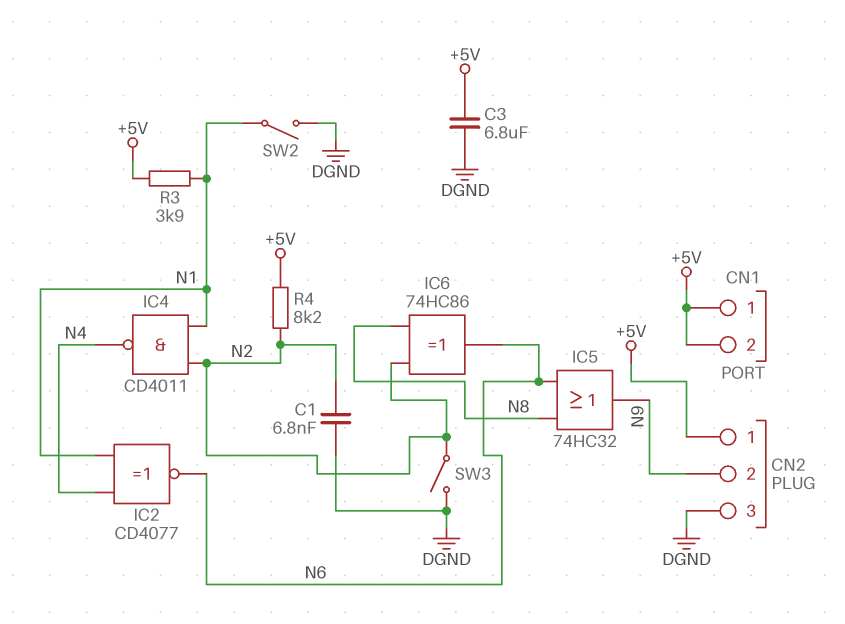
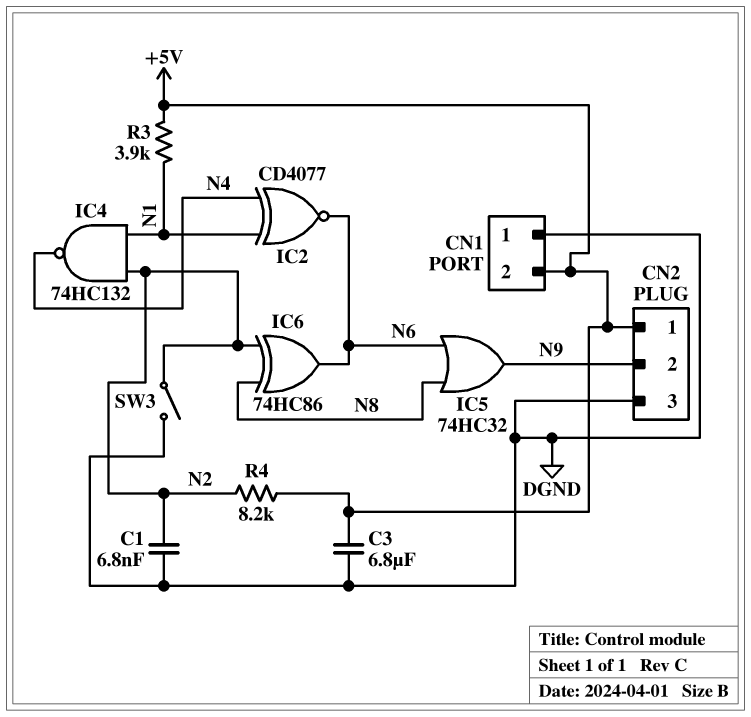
CN1 pin 1: +5V -> DGND
IC4: NAND CD4011 (in N1, in N2, out N4) -> NAND 74HC132 (in N1, in N2, out N4)
SW2: switch (DGND, N1) -> none

